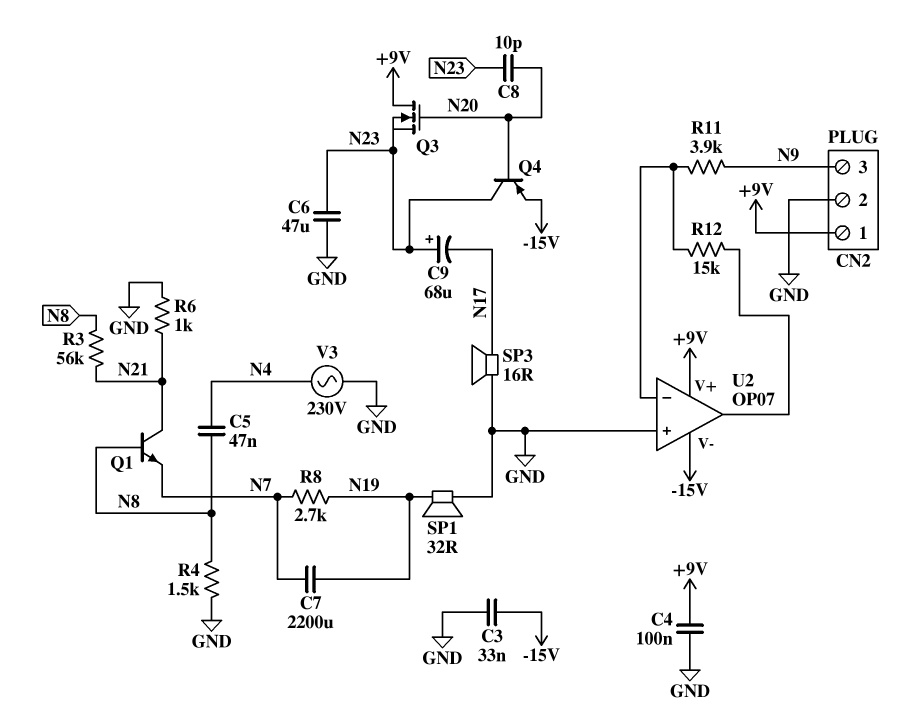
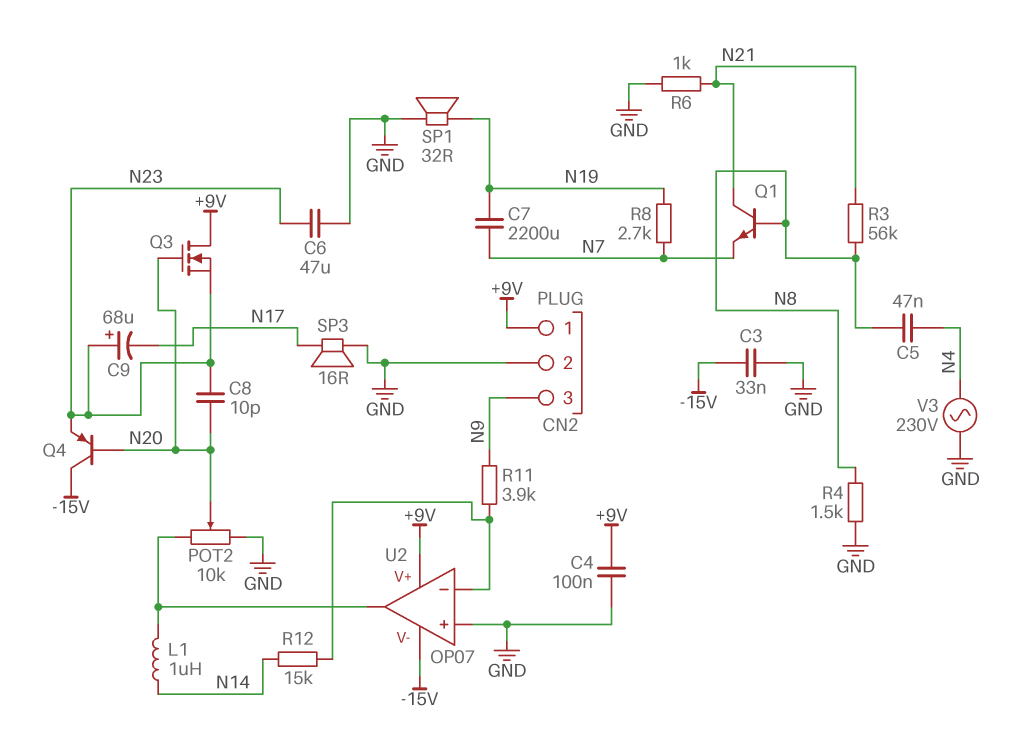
L1: none -> 1uH (N14, U2/out)
POT2: none -> 10k (GND, U2/out, wiper N20)
Q4: PNP (B N20, C N23, E -15V) -> PNP (B N20, C -15V, E N23)
R12: 15k (U2/in-, U2/out) -> 15k (N14, U2/in-)

